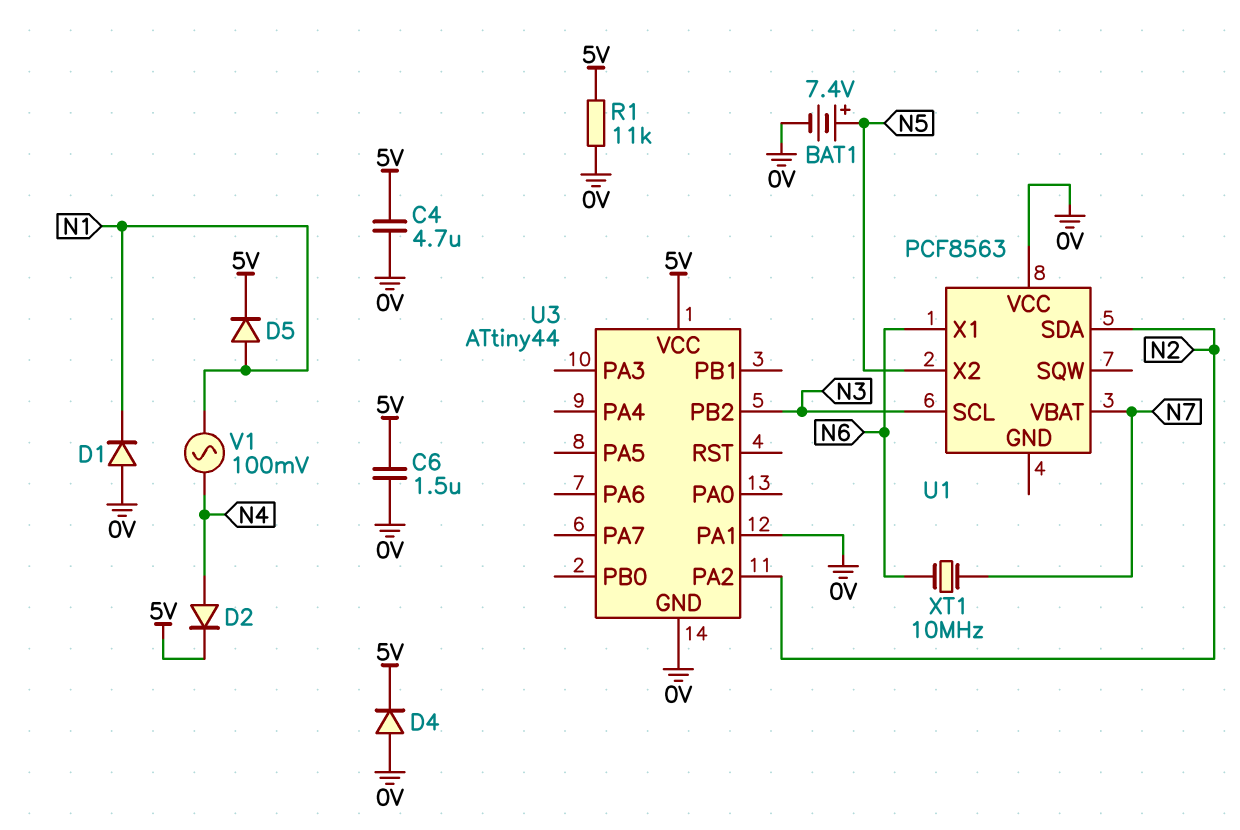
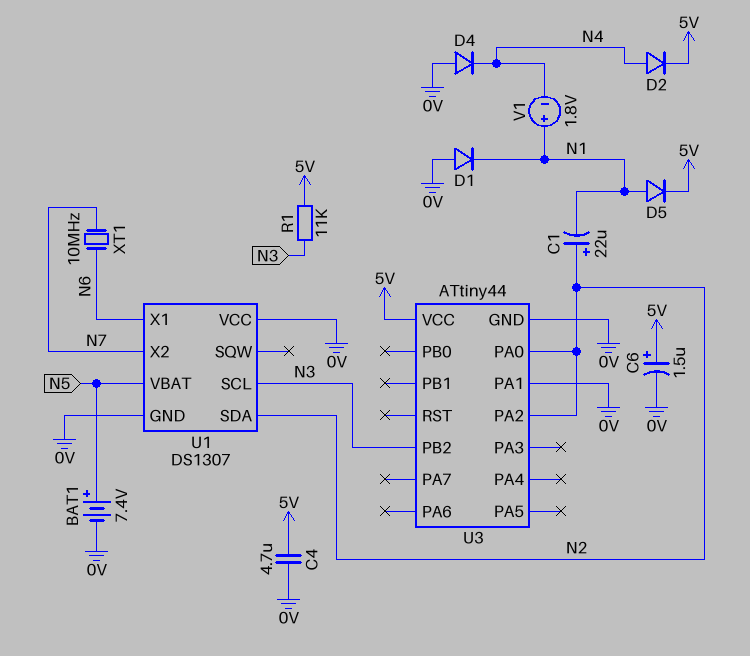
C1: none -> 22uF (plus N2, minus N1)
C6: 1.5uF (0V, 5V) -> 1.5uF (plus 5V, minus 0V)
D4: diode (A 0V, K 5V) -> diode (A 0V, K N4)
R1: 11k (0V, 5V) -> 11k (5V, N3)
U1: PCF8563 -> DS1307
U1 pin GND: none -> 0V
U1 pin VBAT: N7 -> N5
U1 pin X2: N5 -> N7
U3 pin PA0: none -> N2
V1: AC 100mV (N1, N4) -> 1.8V (plus N1, minus N4)

